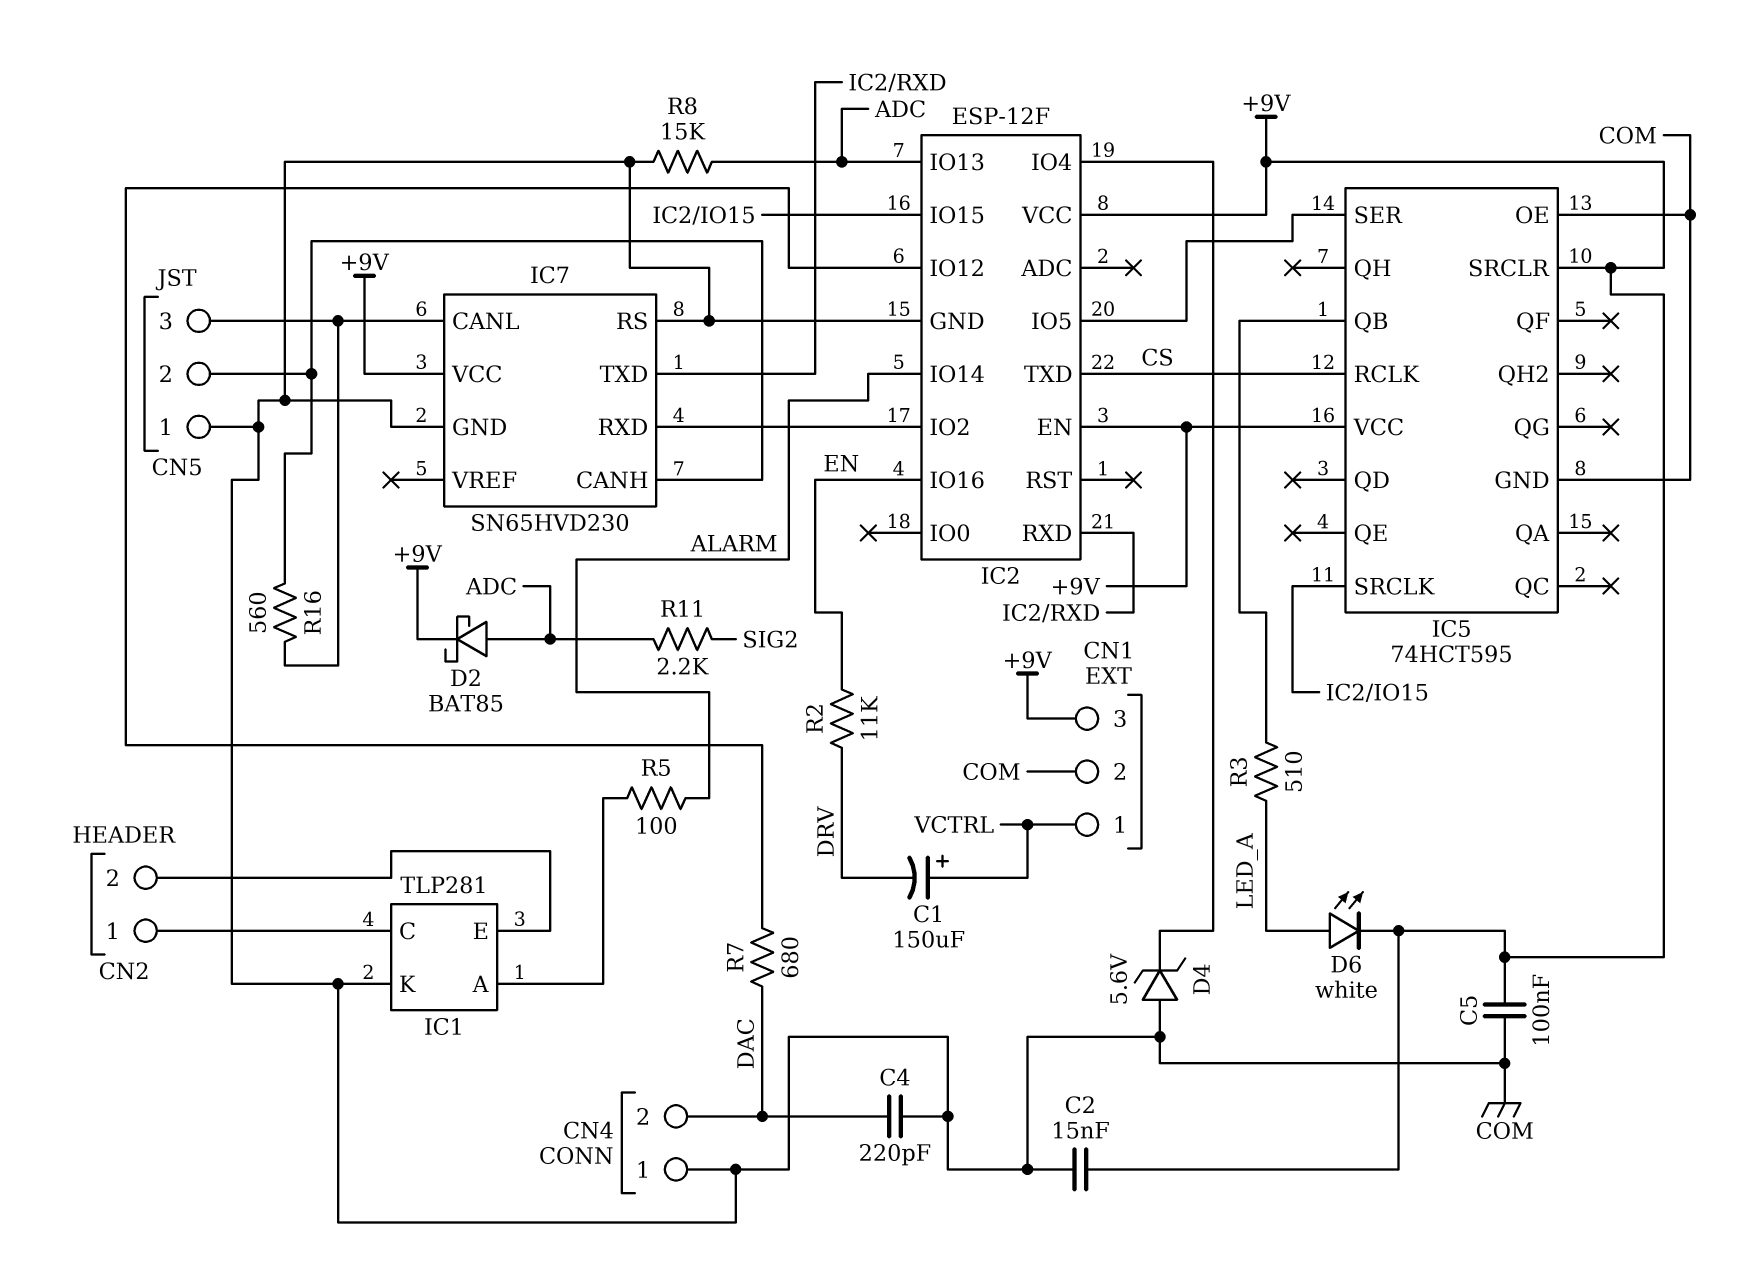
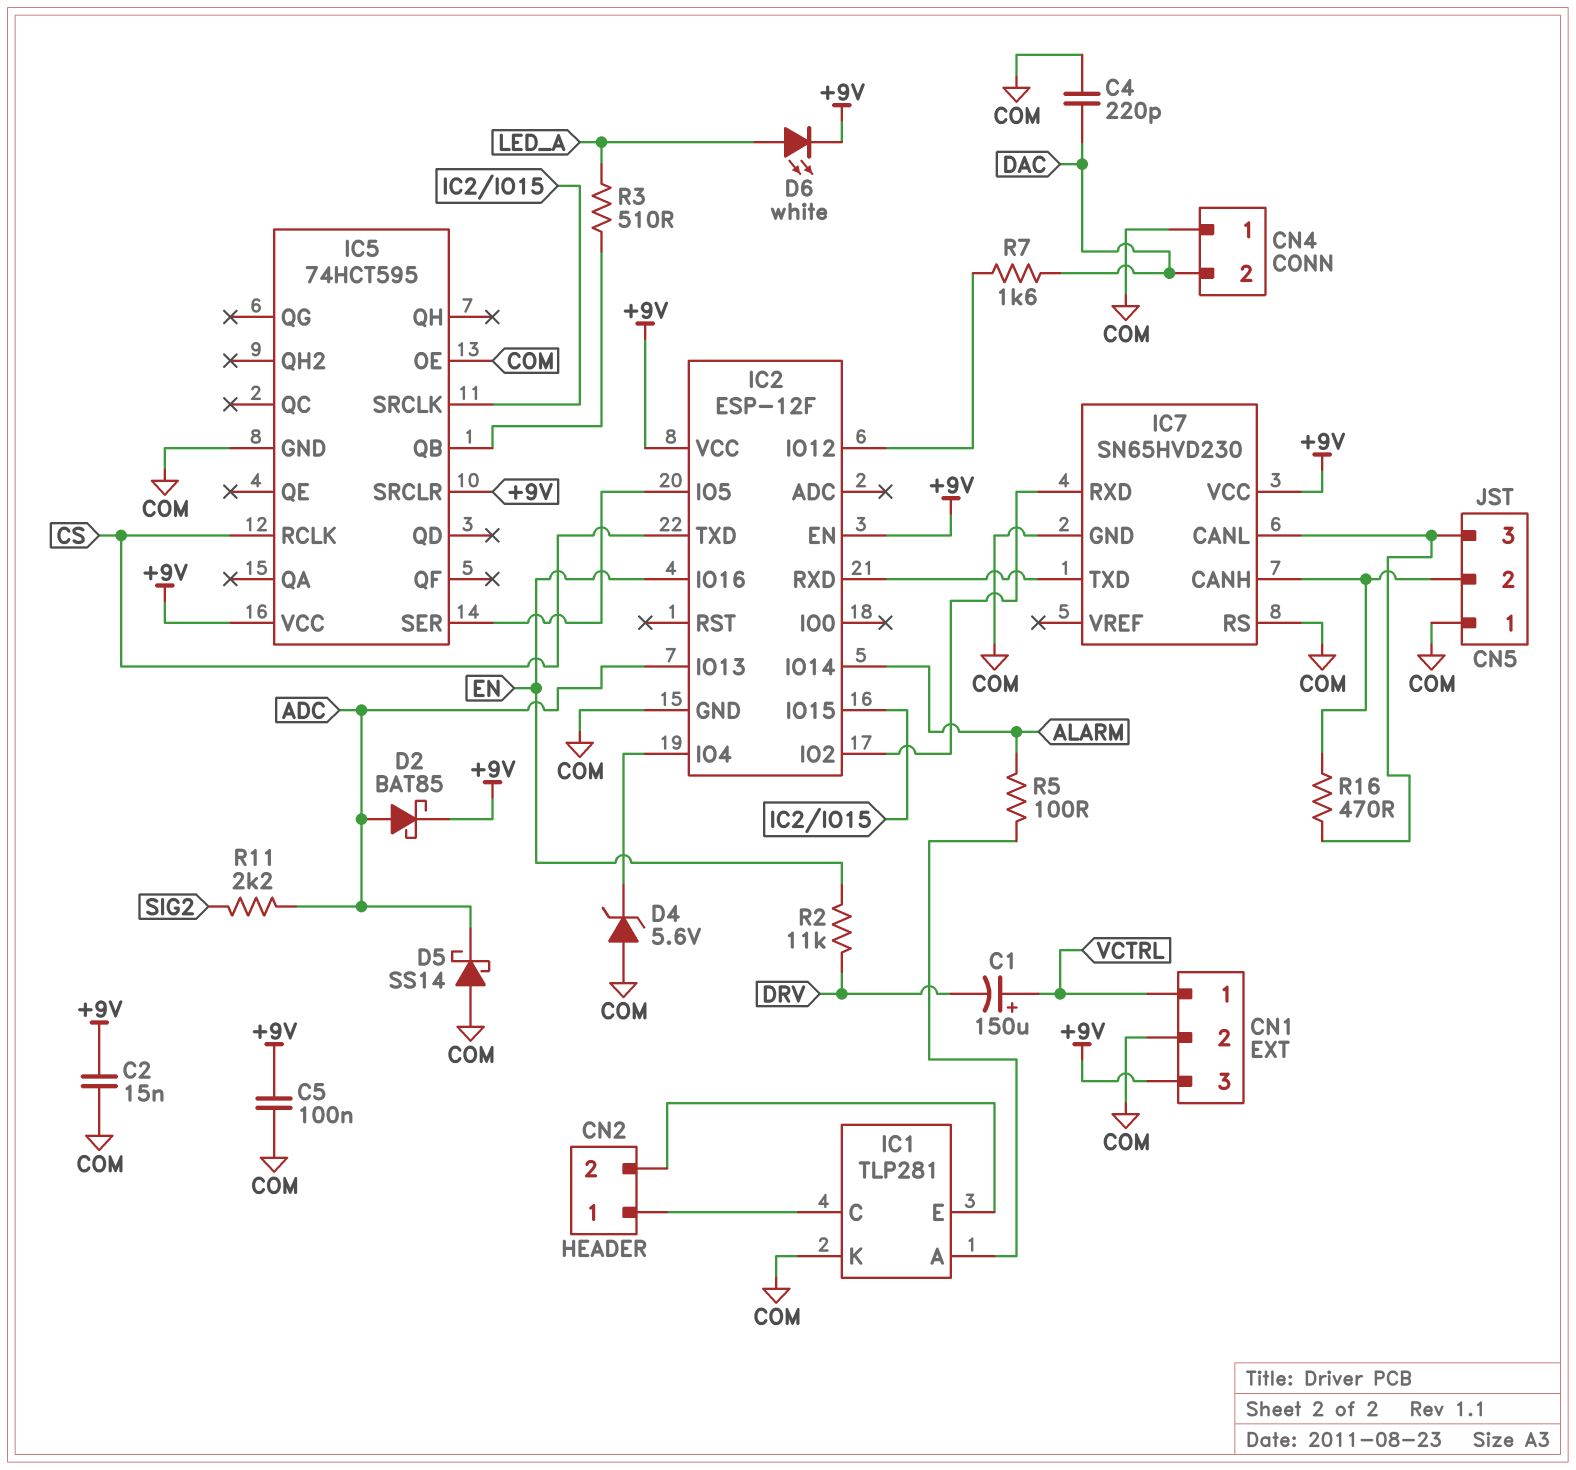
D5: none -> schottky SS14 (A COM, K ADC)
R7: 680 (DAC, IC2/IO12) -> 1.6k (DAC, IC2/IO12)
R8: 15k (ADC, COM) -> none
R16: 560 (CN5/2, CN5/3) -> 470 (CN5/2, CN5/3)

